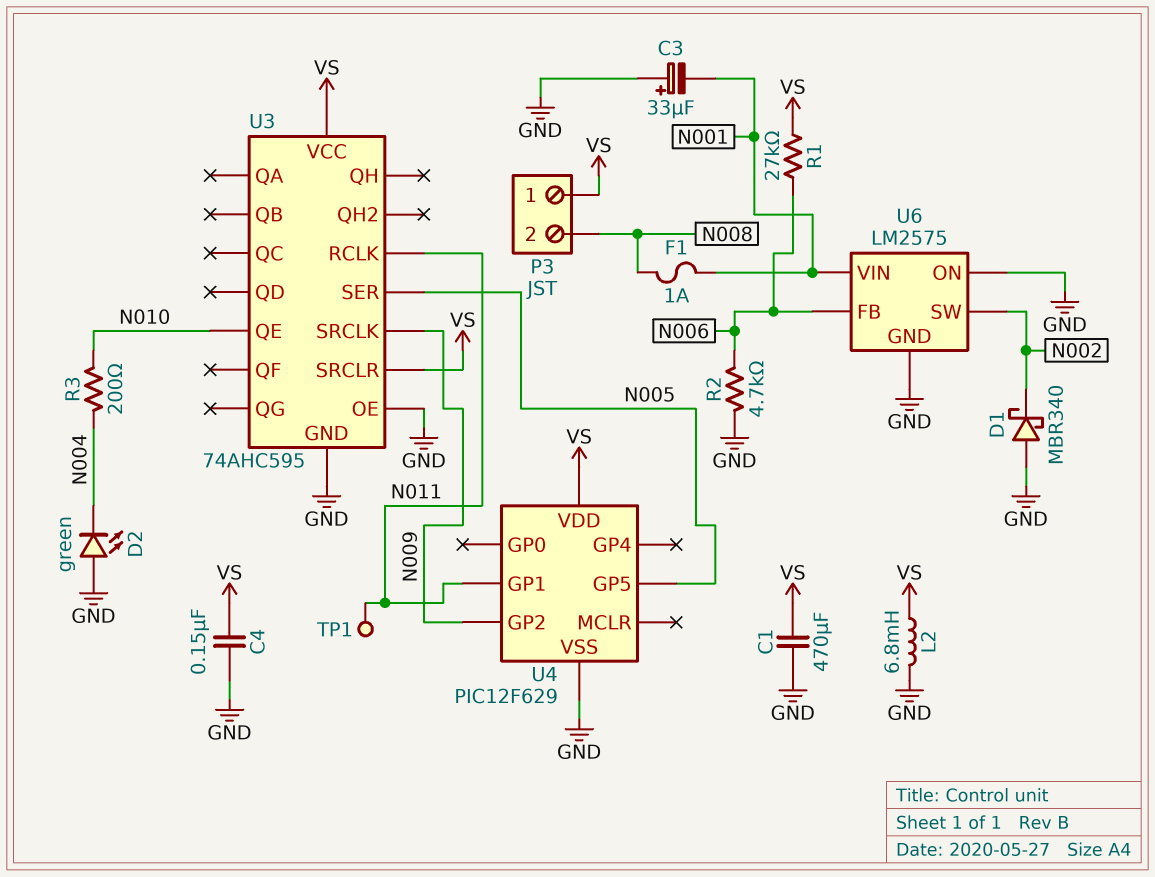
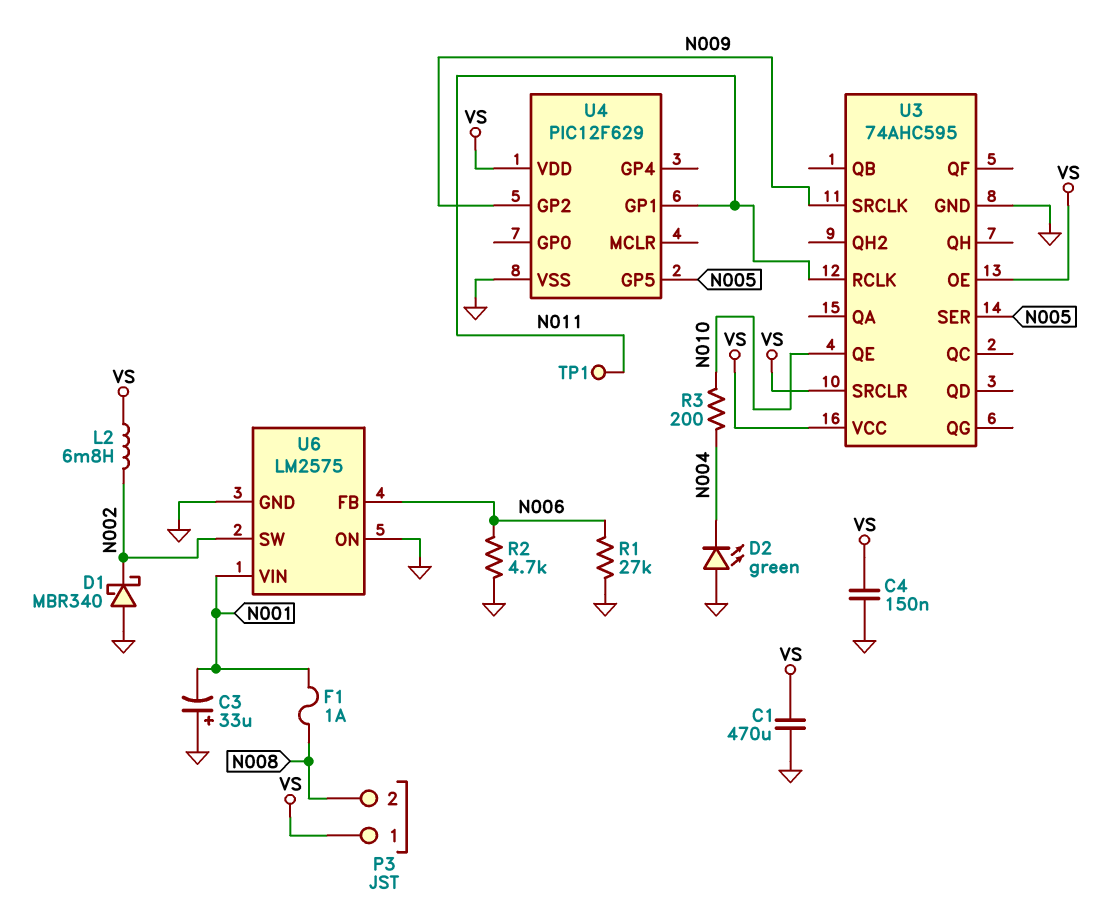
L2: 6.8mH (GND, VS) -> 6.8mH (N002, VS)
R1: 27k (N006, VS) -> 27k (GND, N006)
U3 pin OE: GND -> VS

